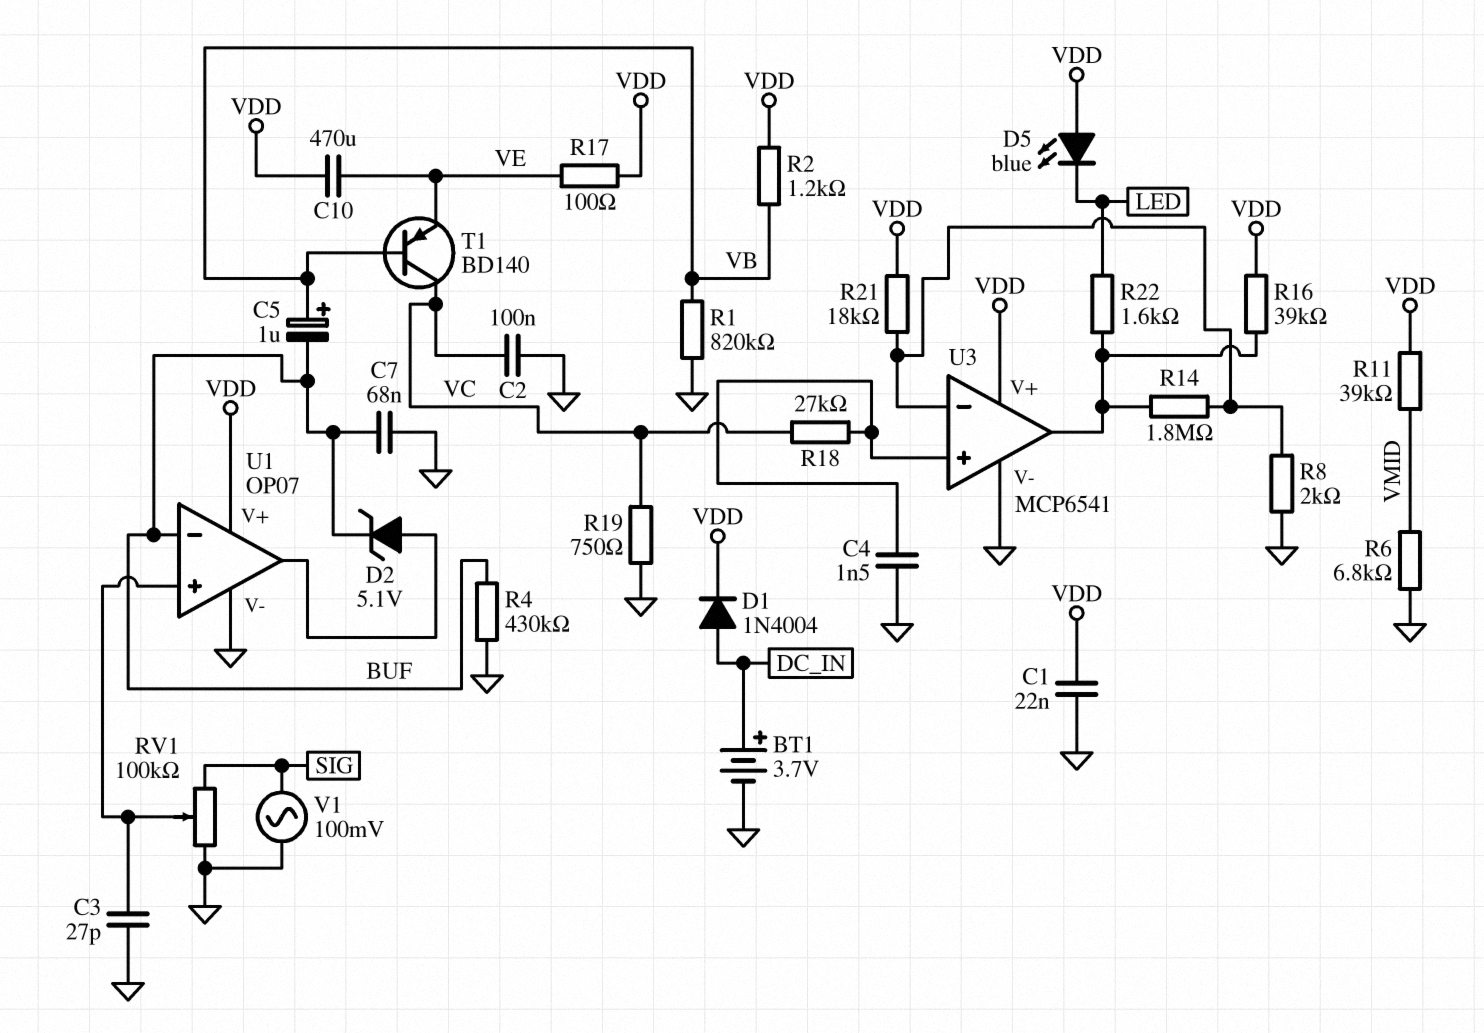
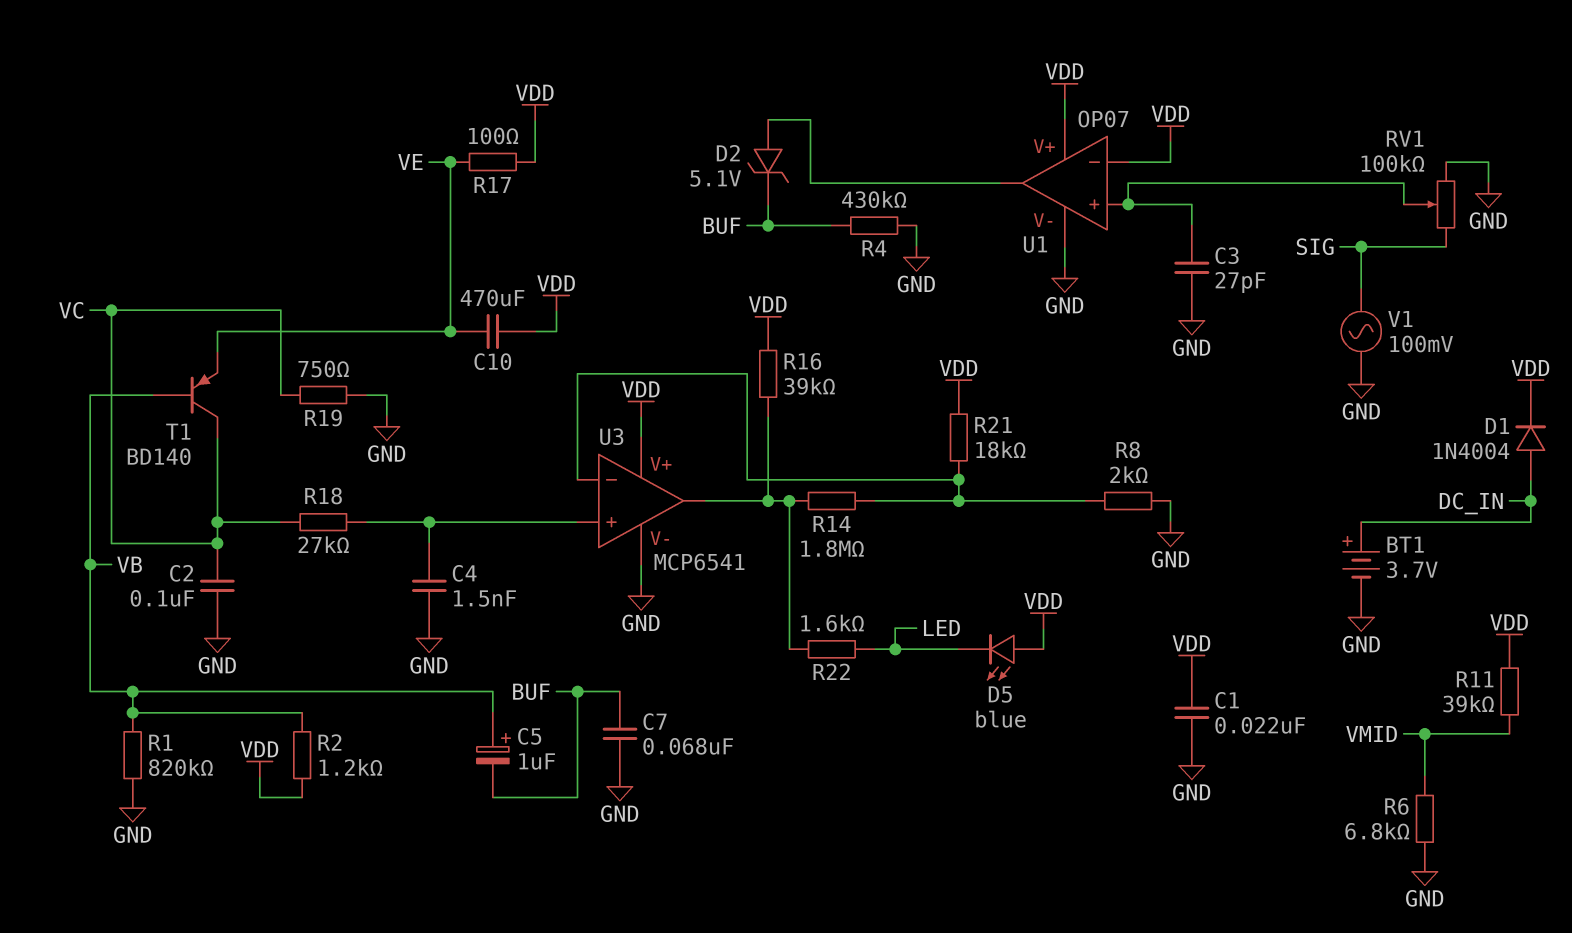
U1 pin in-: BUF -> VDD

